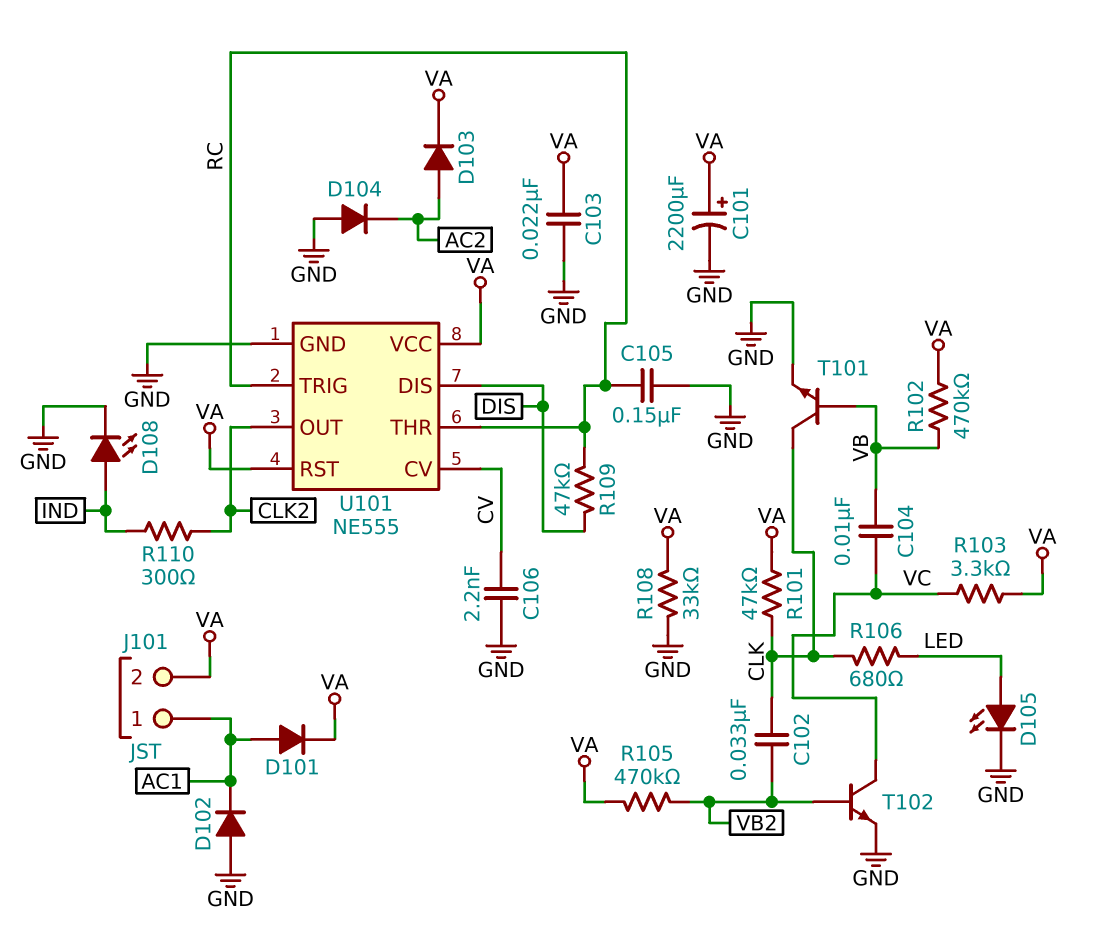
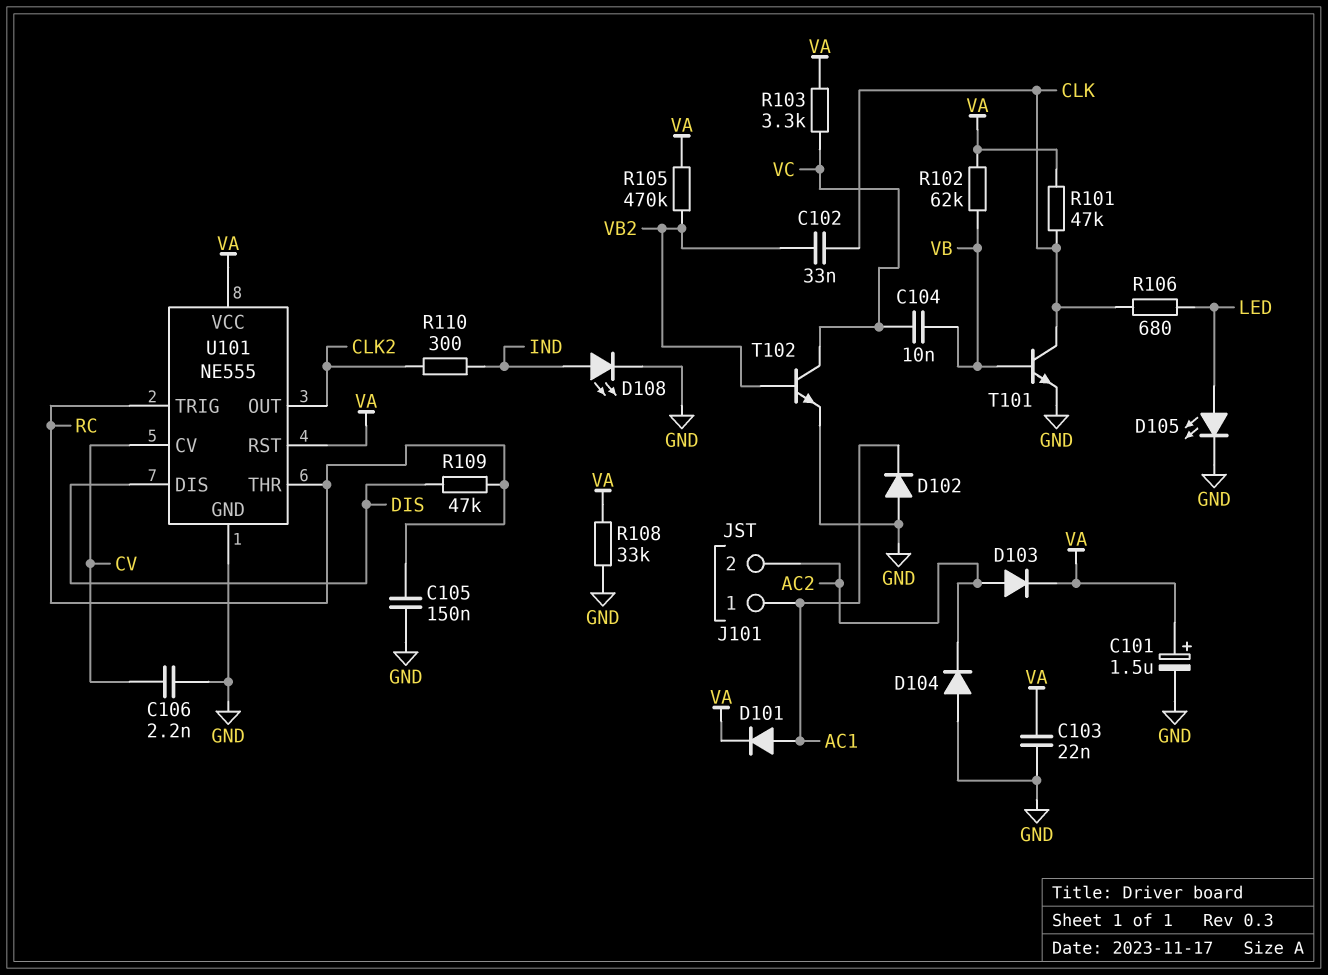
C101: 2200uF (plus VA, minus GND) -> 1.5uF (plus VA, minus GND)
J101 pin 2: VA -> AC2
R102: 470k (VA, VB) -> 62k (VA, VB)

